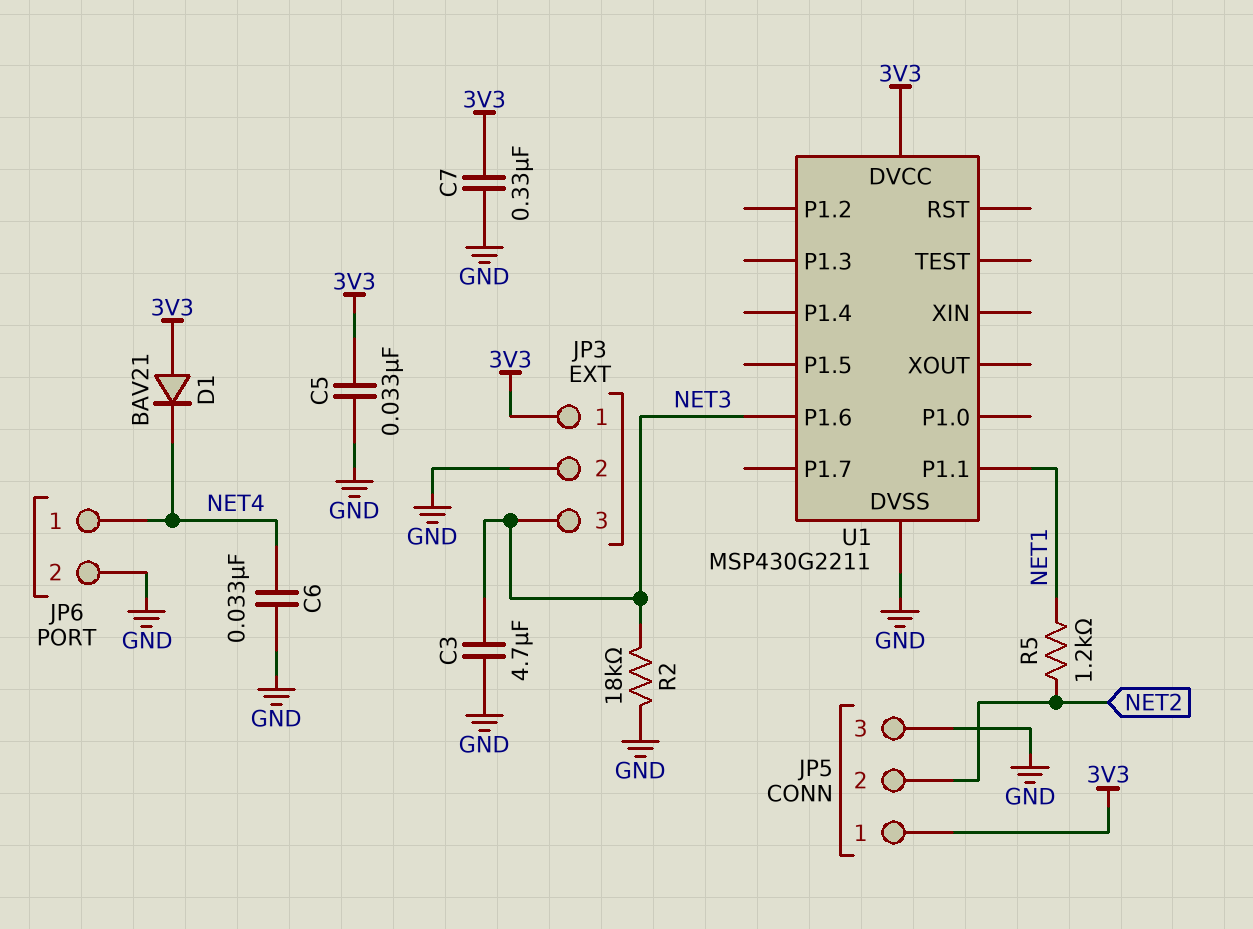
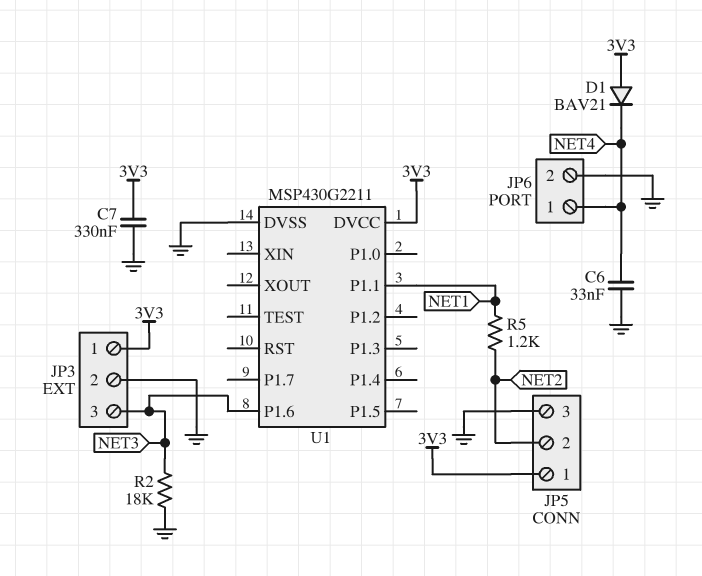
C3: 4.7uF (GND, NET3) -> none
C5: 33nF (3V3, GND) -> none

